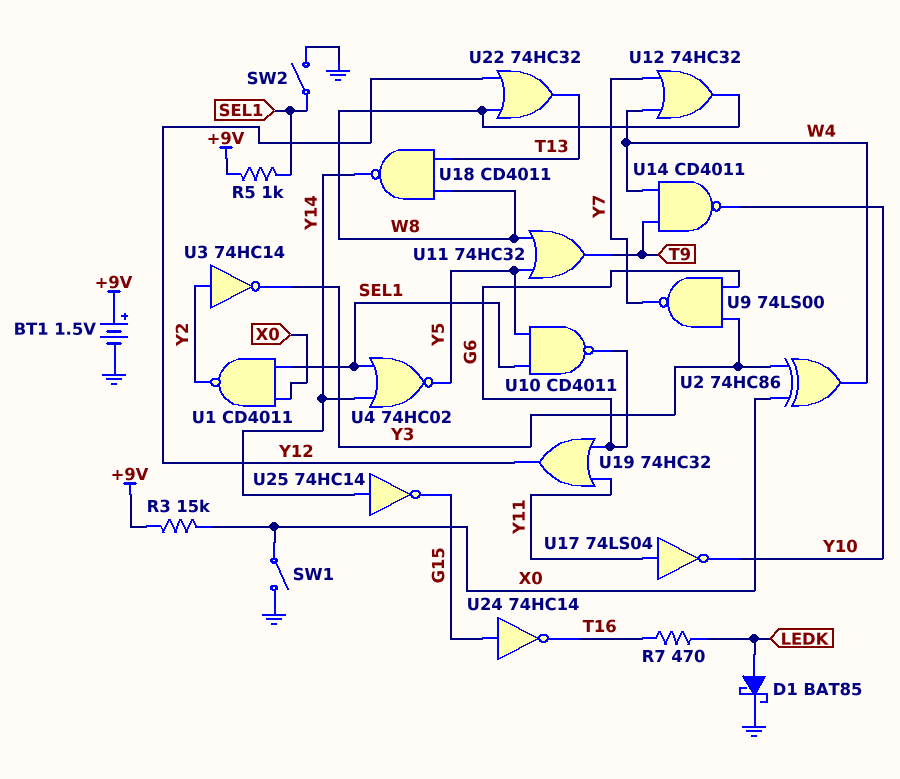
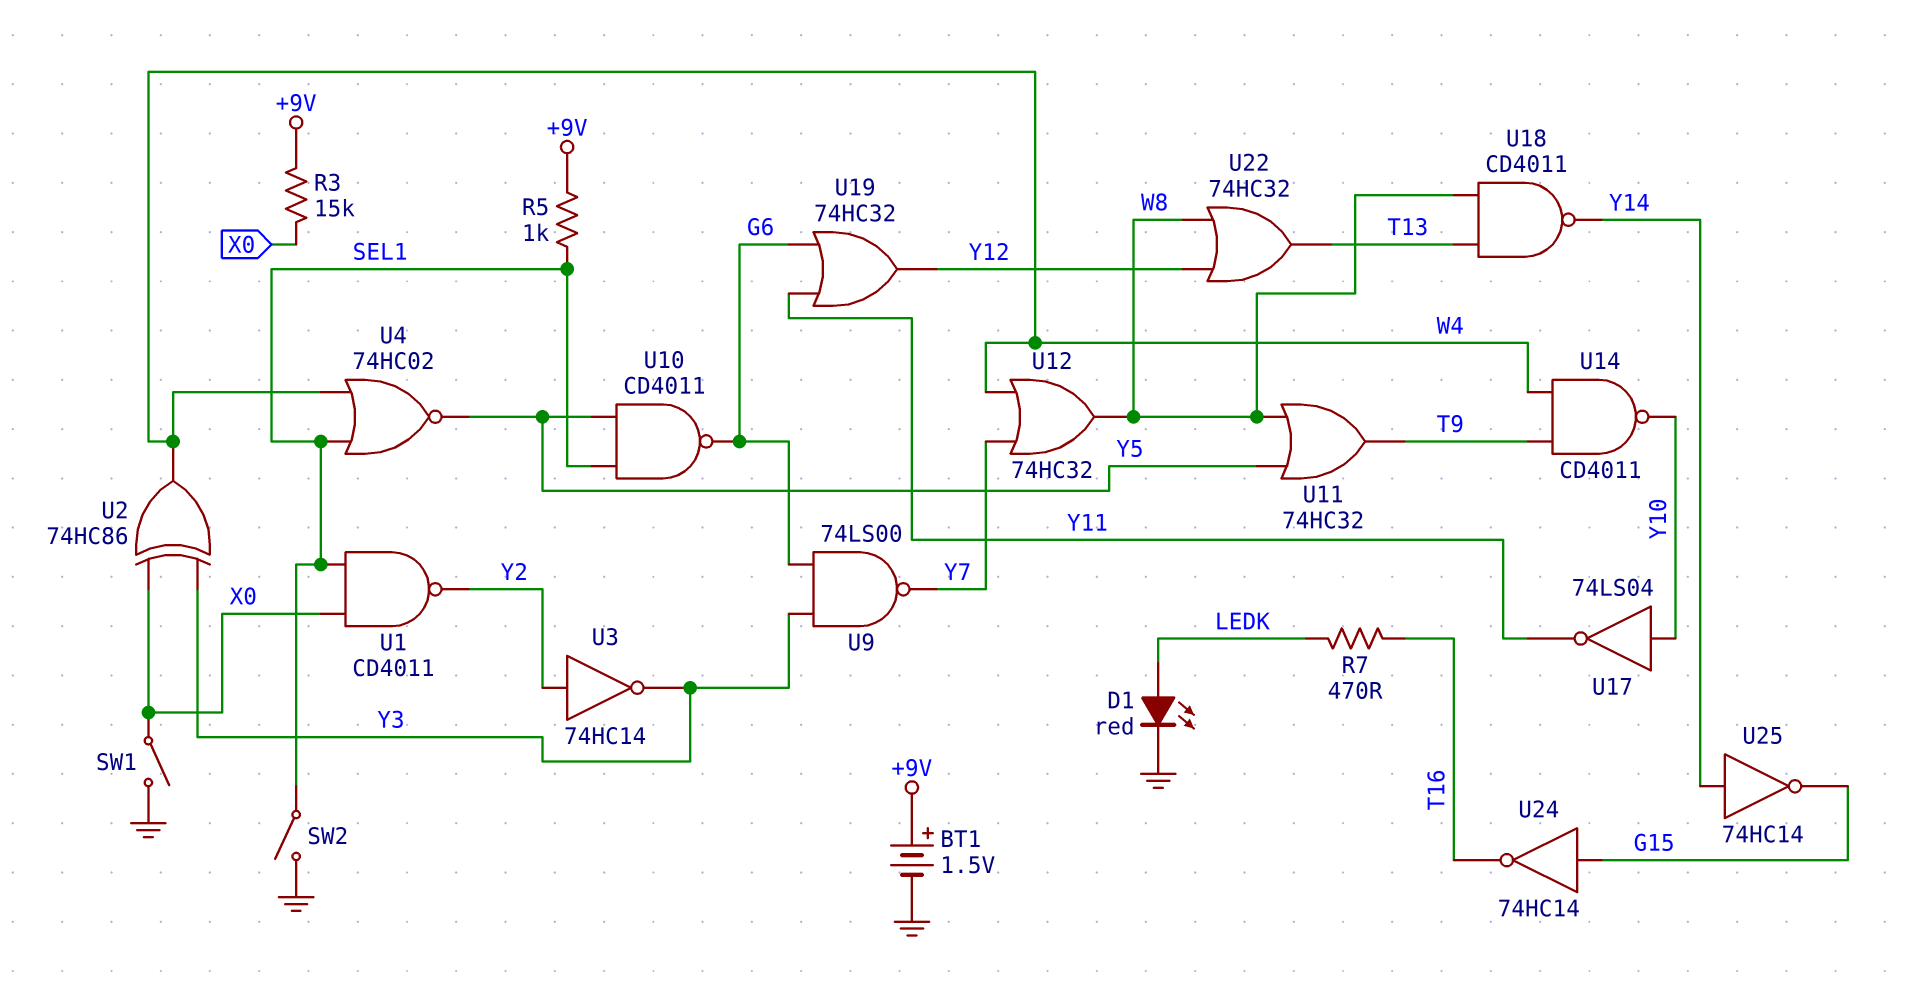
D1: schottky BAT85 (A LEDK, K GND) -> LED red (A LEDK, K GND)
U4: NOR 74HC02 (in SEL1, in Y14, out Y5) -> NOR 74HC02 (in SEL1, in W4, out Y5)
U17: NOT 74LS04 (in Y11, out Y10) -> NOT 74LS04 (in Y10, out Y11)

